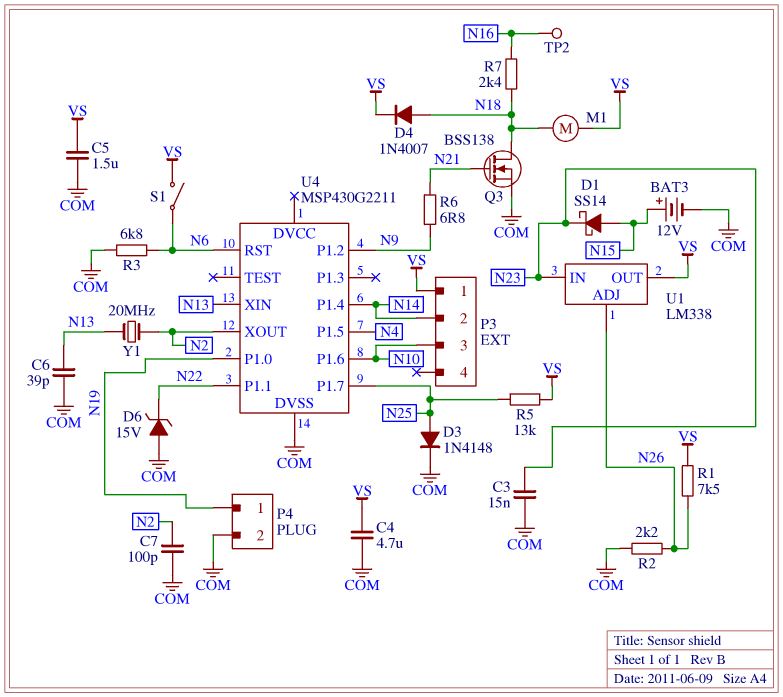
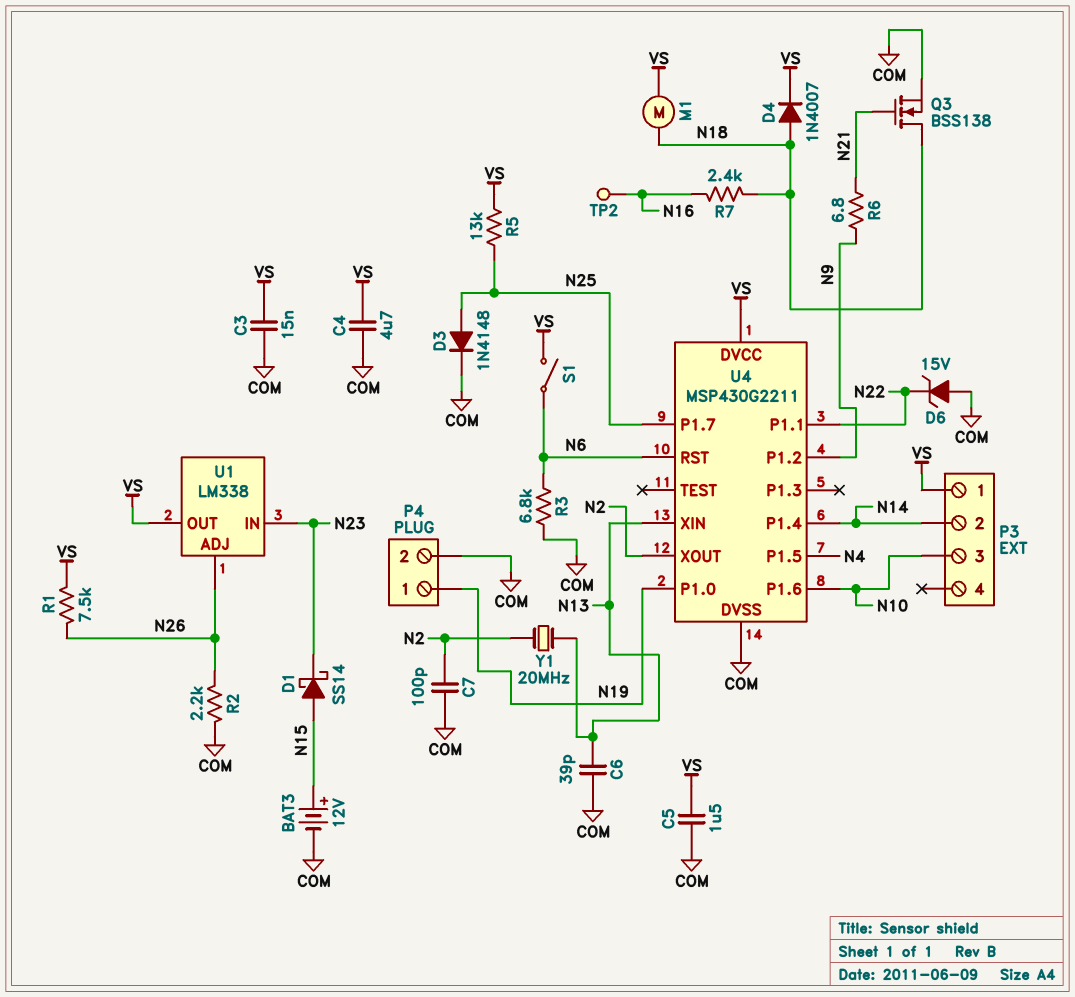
C3: 15nF (COM, N23) -> 15nF (COM, VS)
U4 pin DVCC: none -> VS

